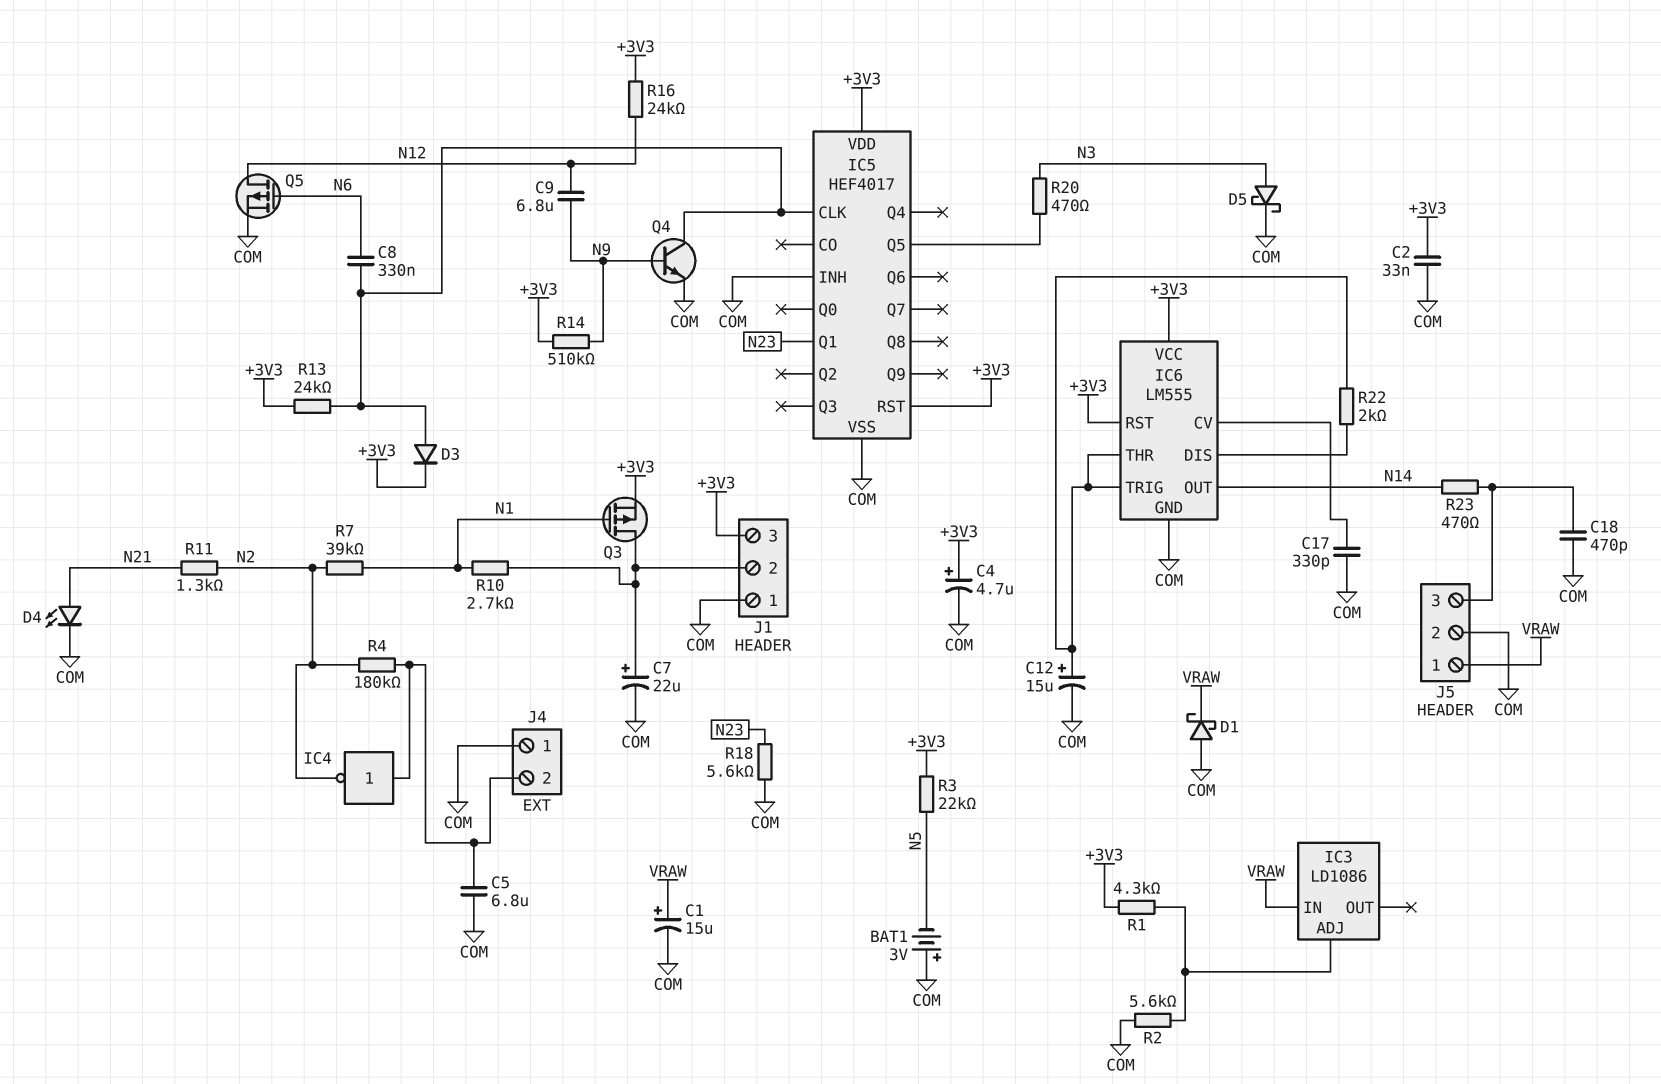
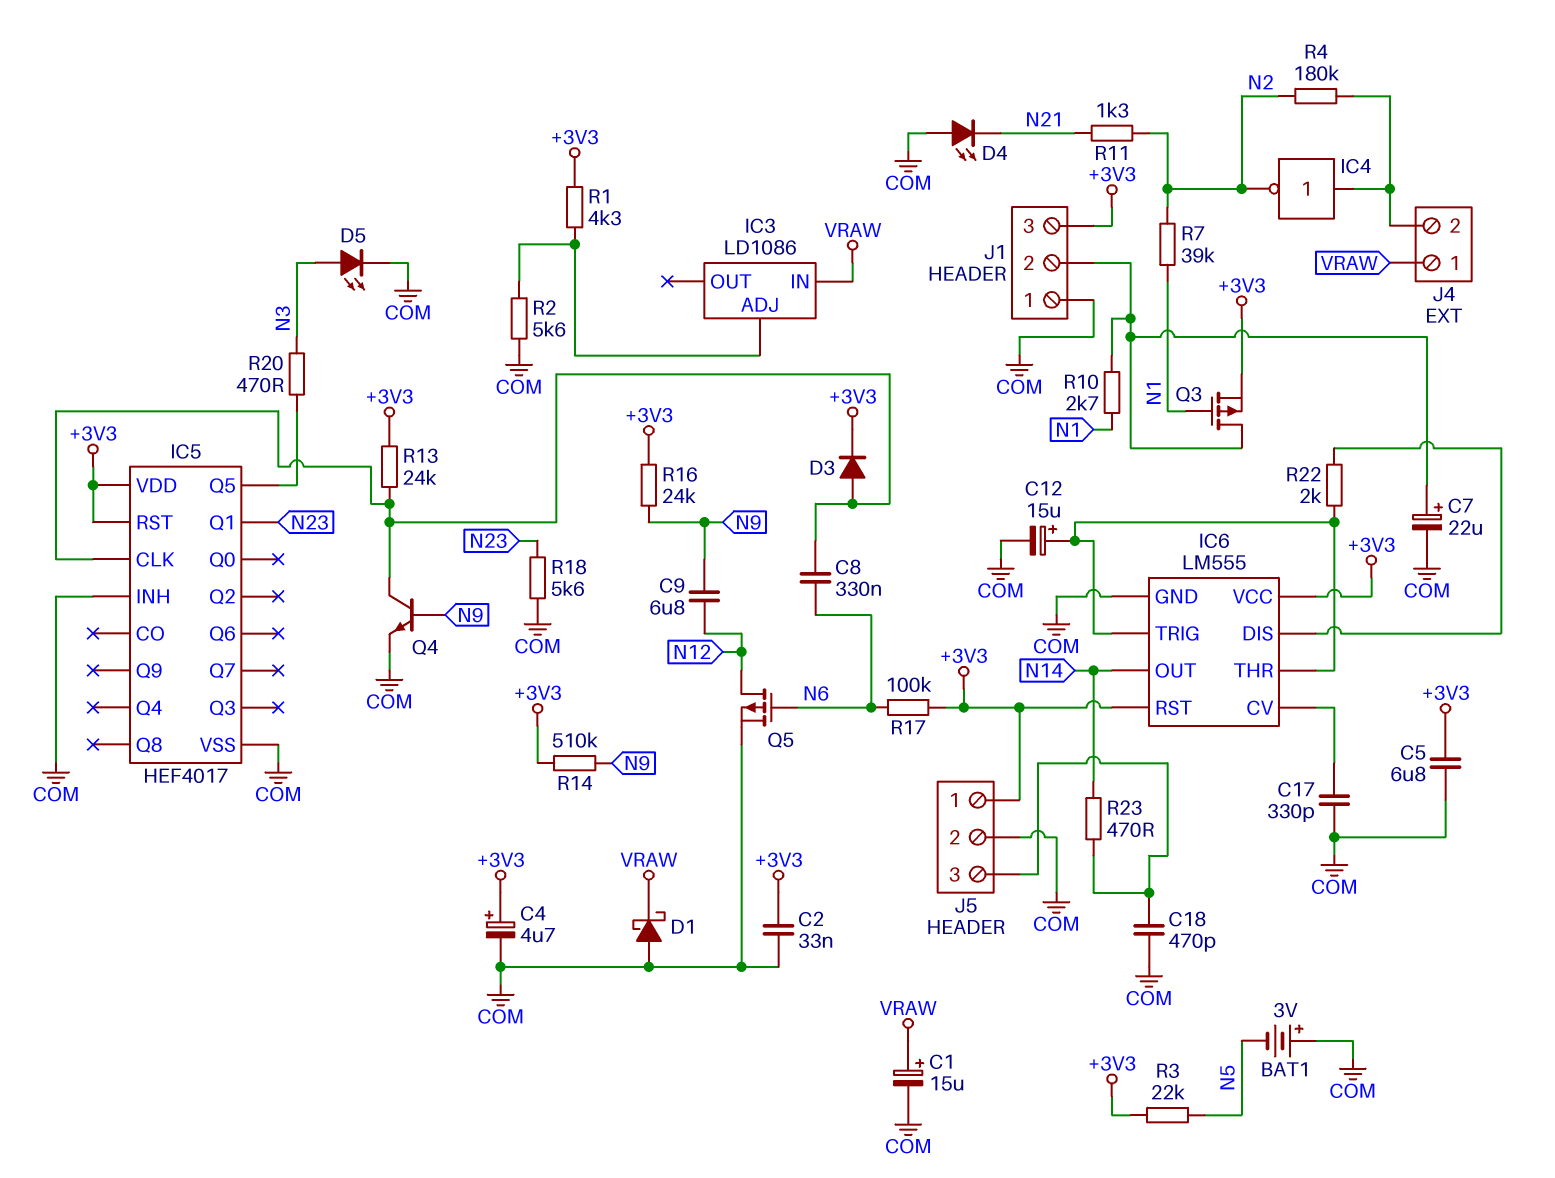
C5: 6.8uF (COM, J4/2) -> 6.8uF (+3V3, COM)
D4: LED (A N21, K COM) -> LED (A COM, K N21)
D5: schottky (A N3, K COM) -> LED (A N3, K COM)
J4 pin 1: COM -> VRAW
J5 pin 1: VRAW -> +3V3
R16: 24k (+3V3, N12) -> 24k (+3V3, N9)
R17: none -> 100k (+3V3, N6)

